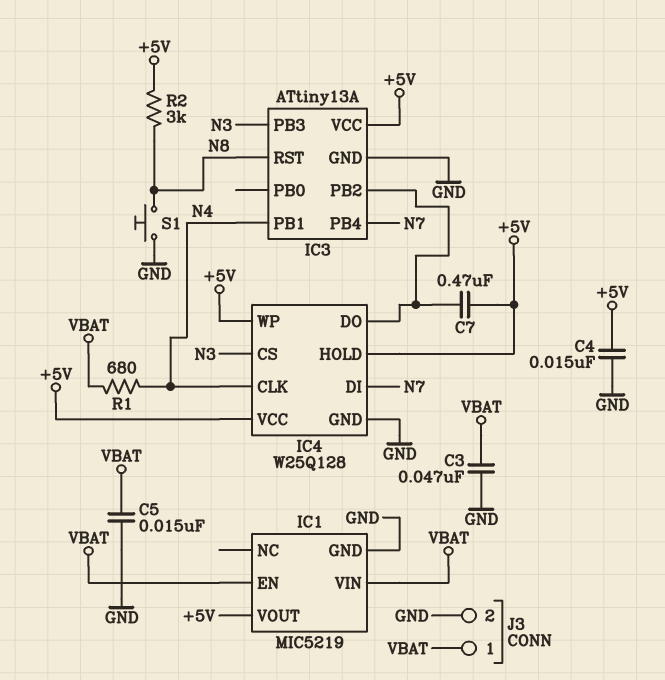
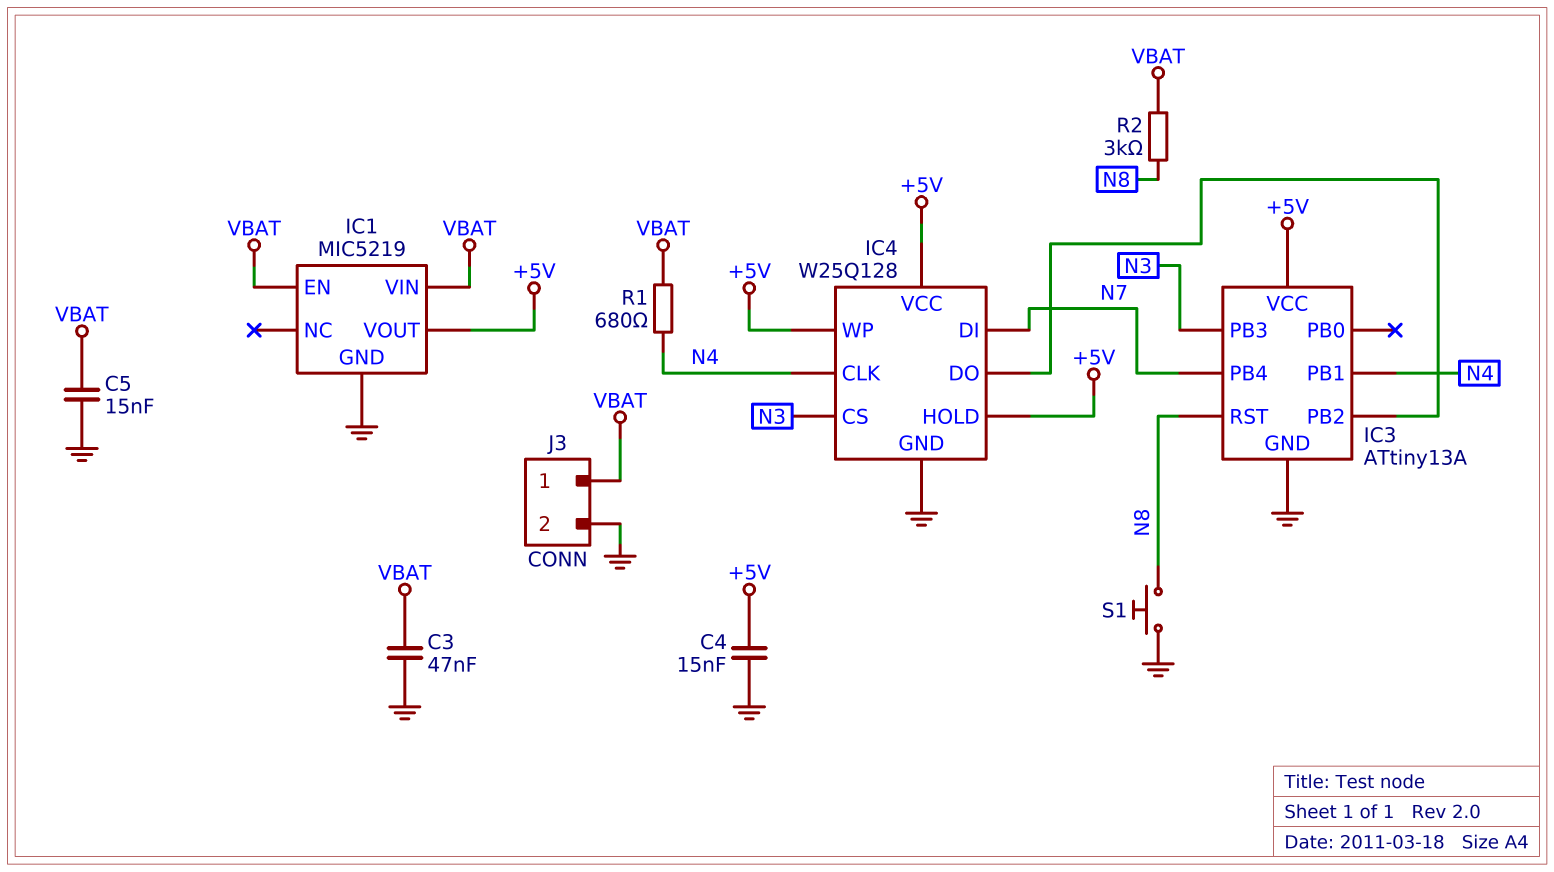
C7: 470nF (+5V, IC3/PB2) -> none
R2: 3k (+5V, N8) -> 3k (N8, VBAT)

